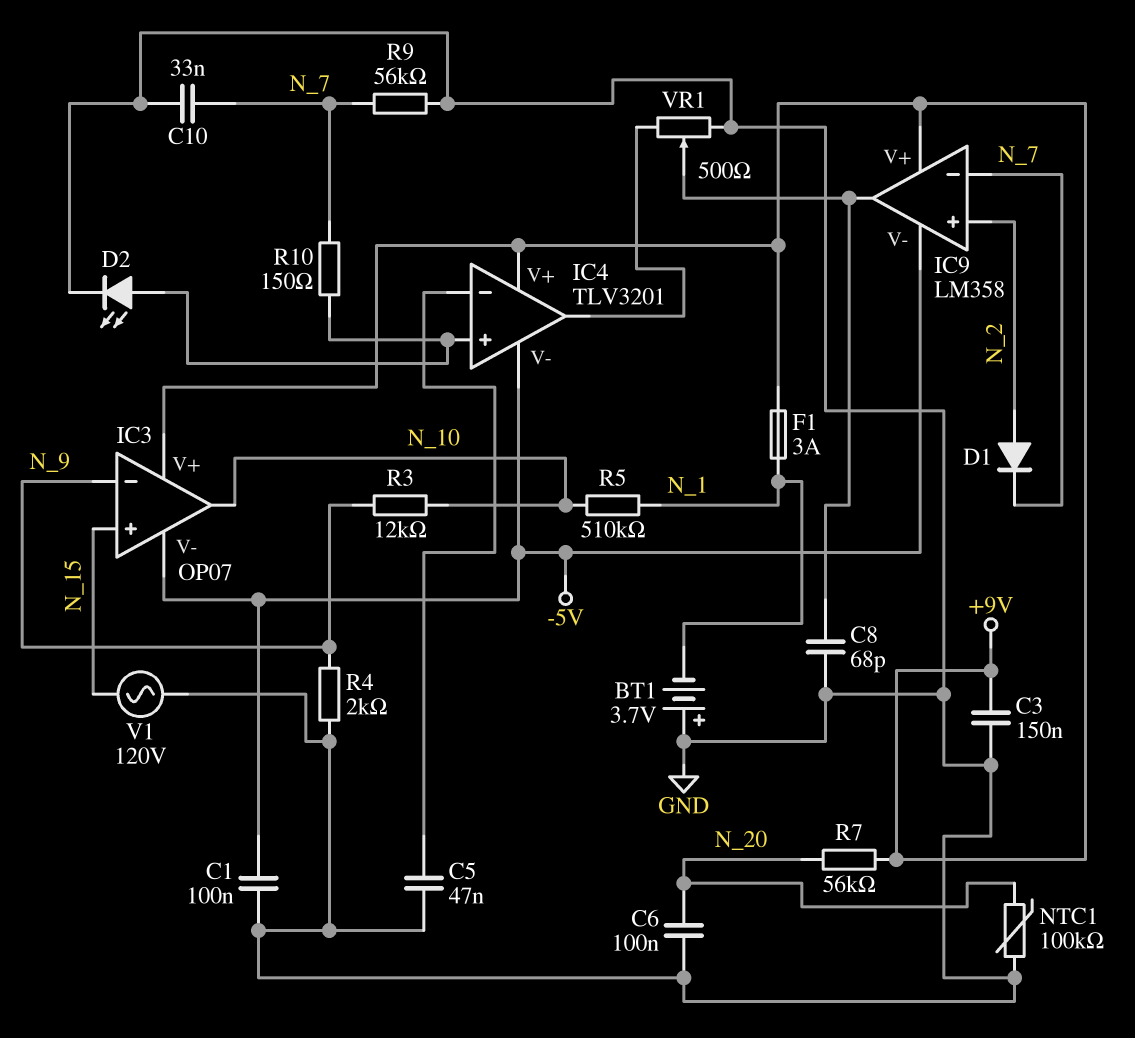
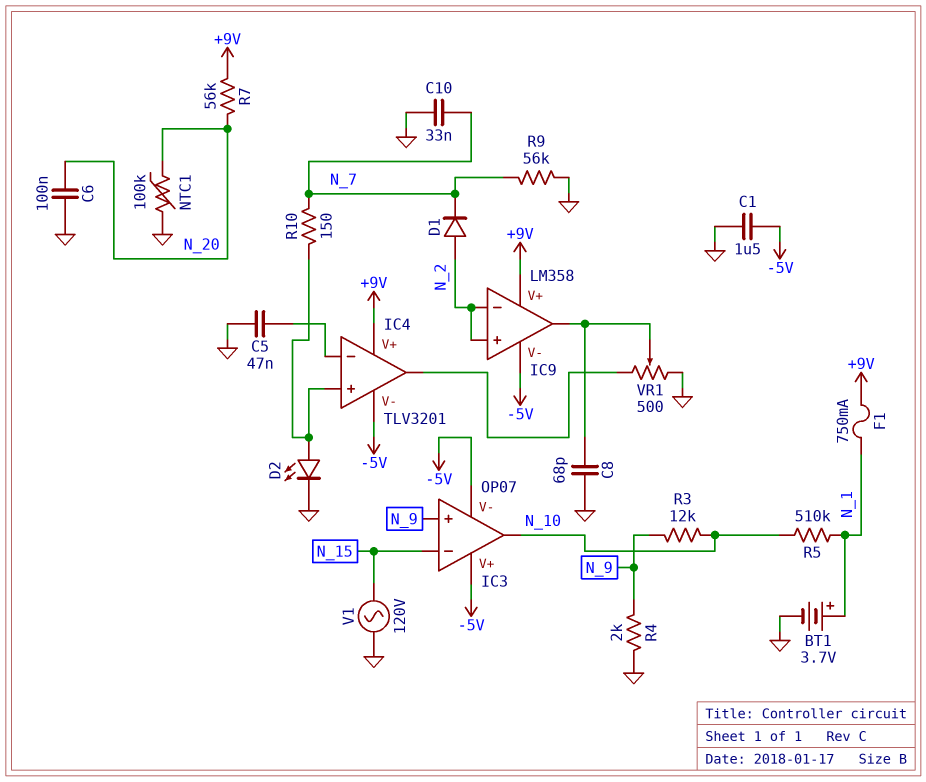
BT1: 3.7V (plus GND, minus N_1) -> 3.7V (plus N_1, minus GND)
C1: 100nF (-5V, GND) -> 1.5uF (-5V, GND)
C3: 150nF (+9V, GND) -> none
F1: 3A (+9V, N_1) -> 750mA (+9V, N_1)
IC3 pin V+: +9V -> -5V
IC3 pin in+: N_15 -> N_9
IC3 pin in-: N_9 -> N_15
IC9 pin in-: N_7 -> N_2

